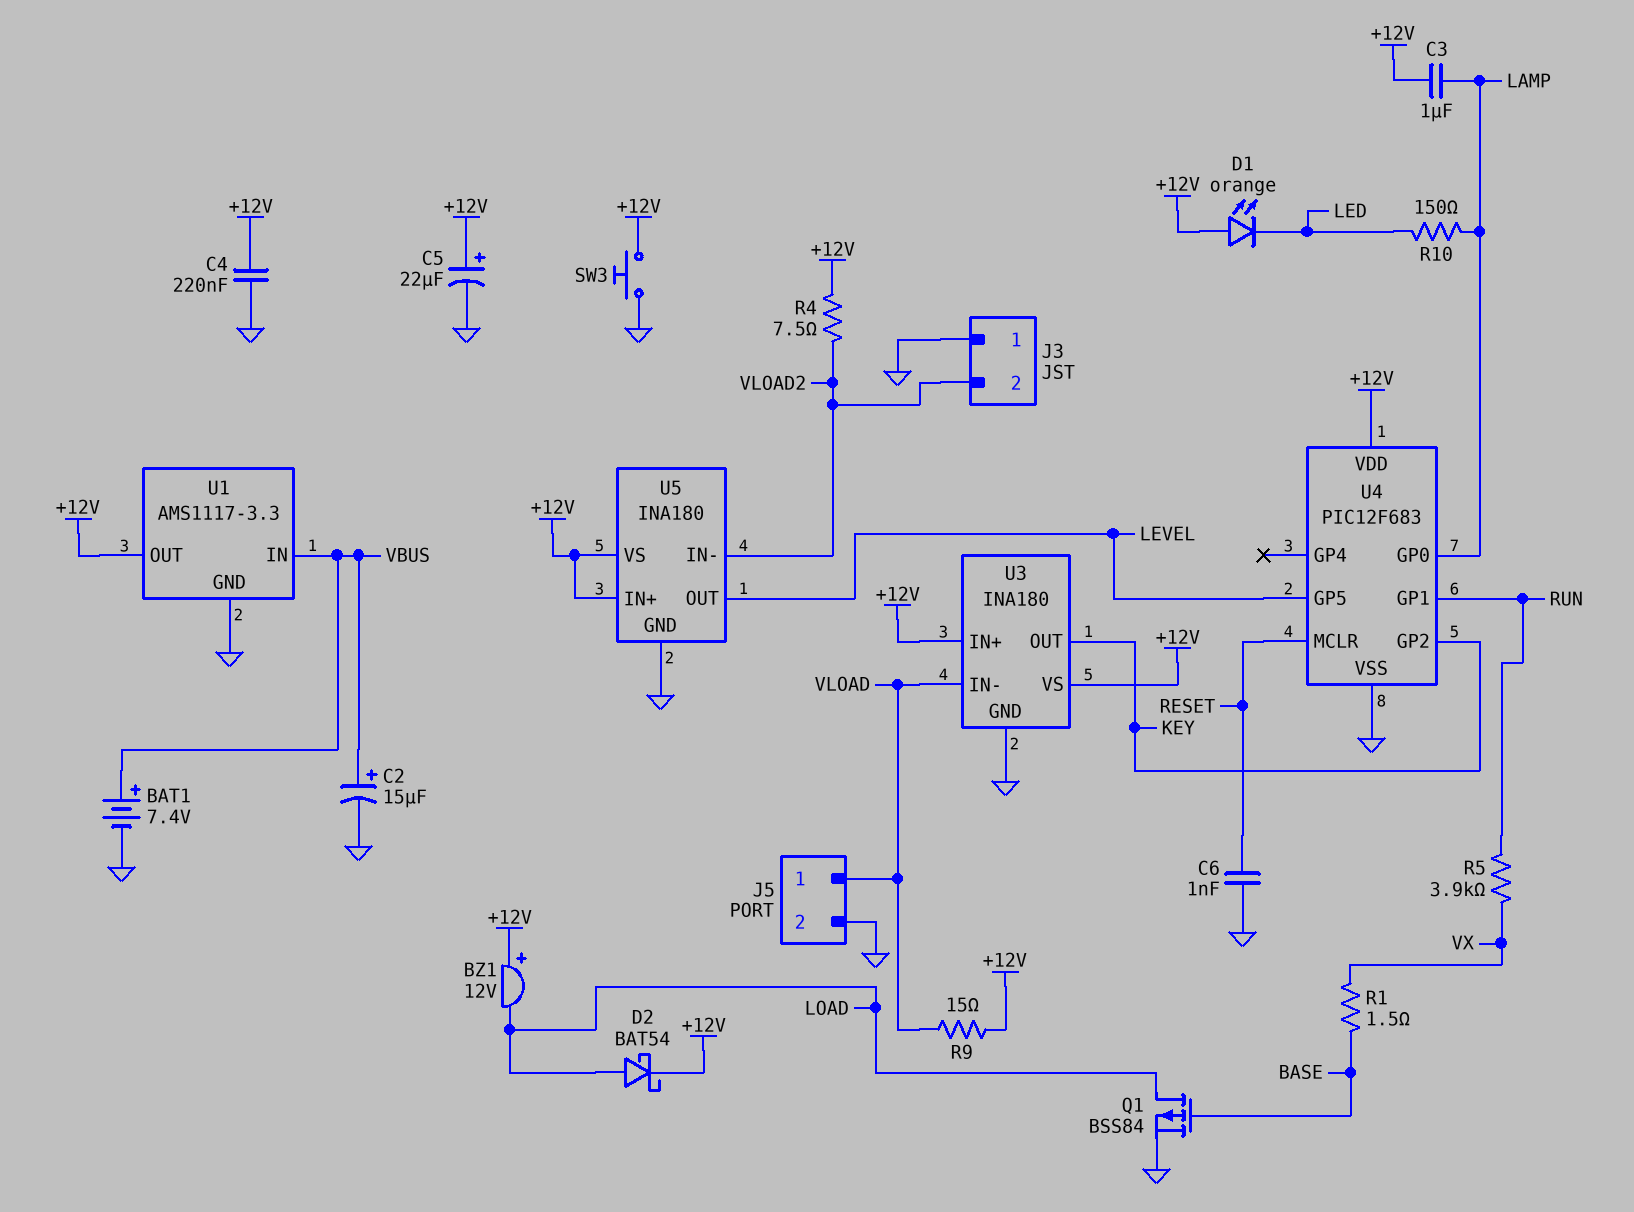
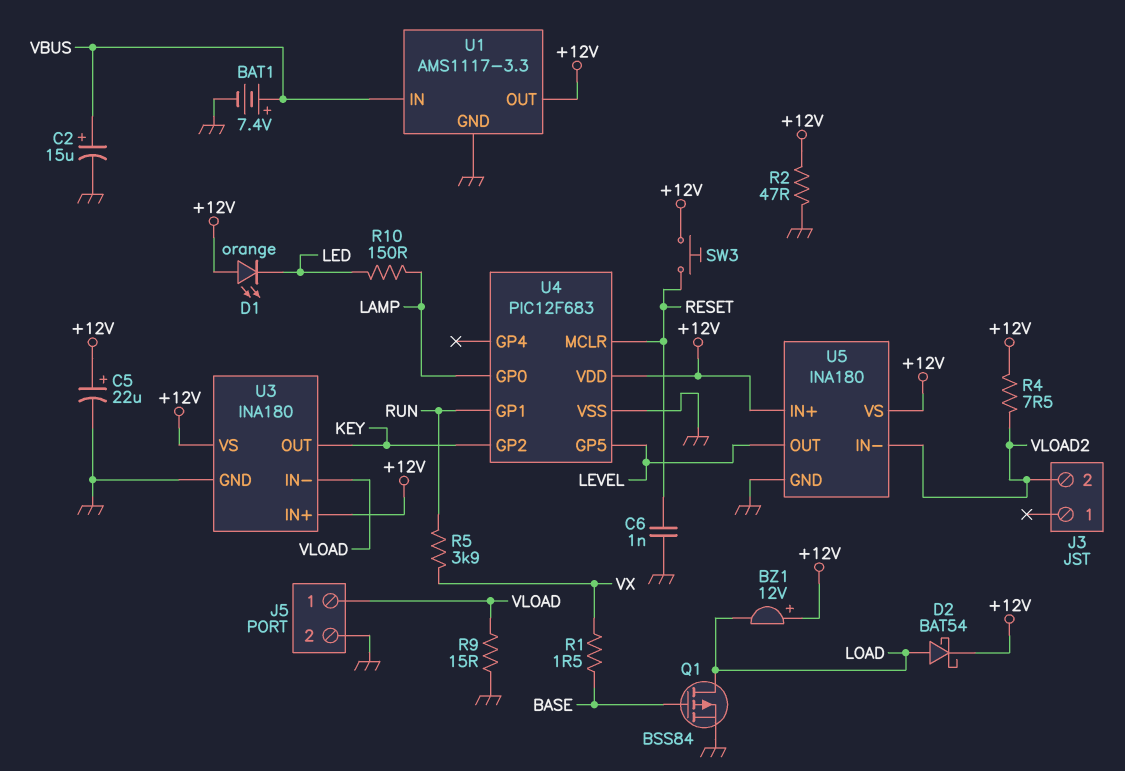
C3: 1uF (+12V, LAMP) -> none
C4: 220nF (+12V, GND) -> none
J3 pin 1: GND -> none
R2: none -> 47 (+12V, GND)
R9: 15 (+12V, VLOAD) -> 15 (GND, VLOAD)
SW3: button (+12V, GND) -> button (+12V, RESET)

